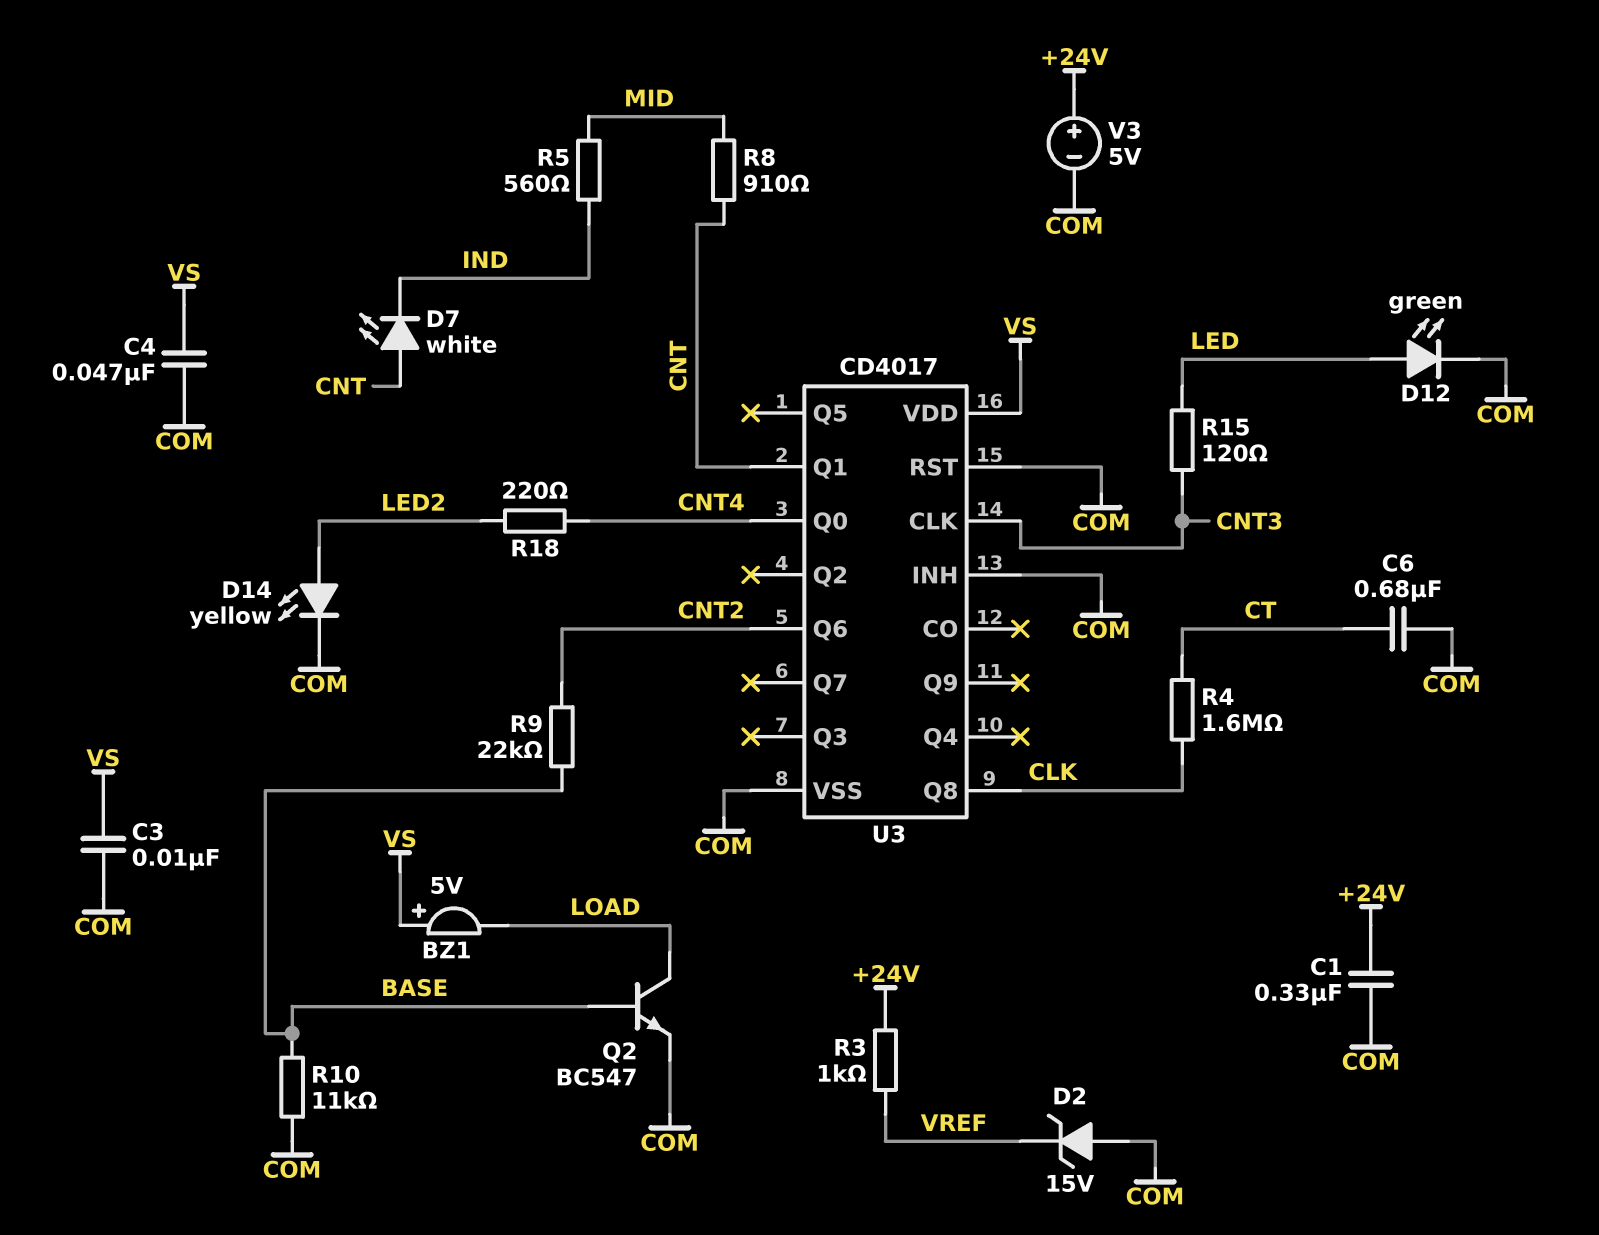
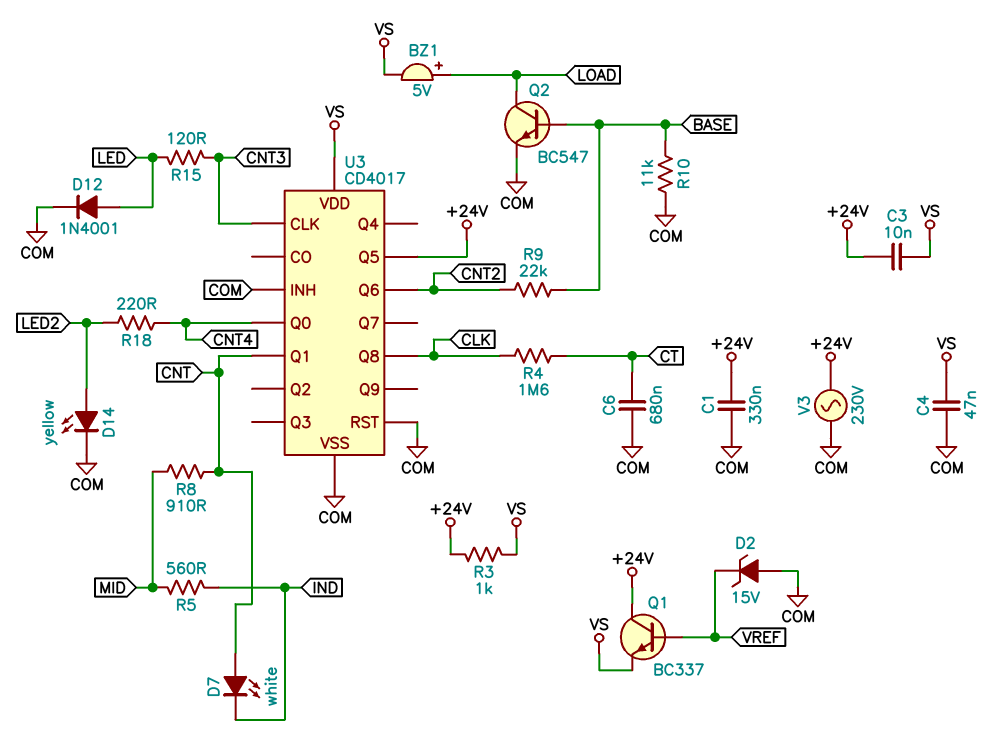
BZ1: buzzer 5V (plus VS, minus LOAD) -> buzzer 5V (plus LOAD, minus VS)
C3: 10nF (COM, VS) -> 10nF (+24V, VS)
D12: LED green (A LED, K COM) -> diode 1N4001 (A LED, K COM)
Q1: none -> NPN BC337 (B VREF, C +24V, E VS)
R3: 1k (+24V, VREF) -> 1k (+24V, VS)
U3 pin Q5: none -> +24V
V3: 5V (plus +24V, minus COM) -> AC 230V (+24V, COM)

